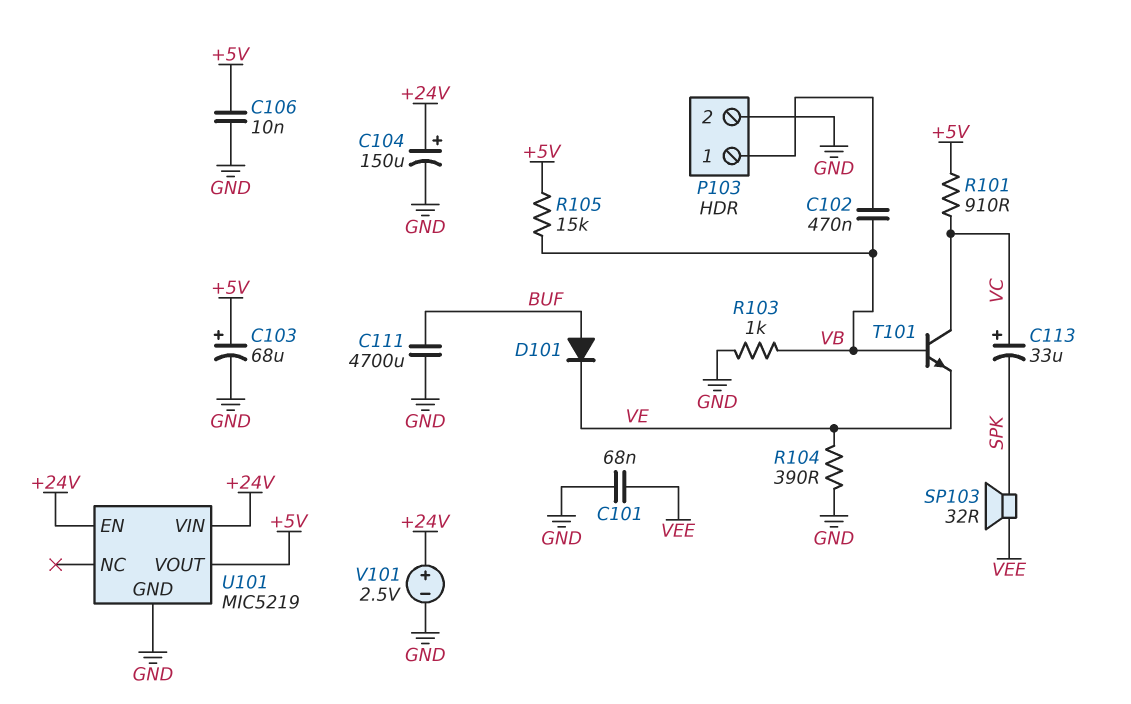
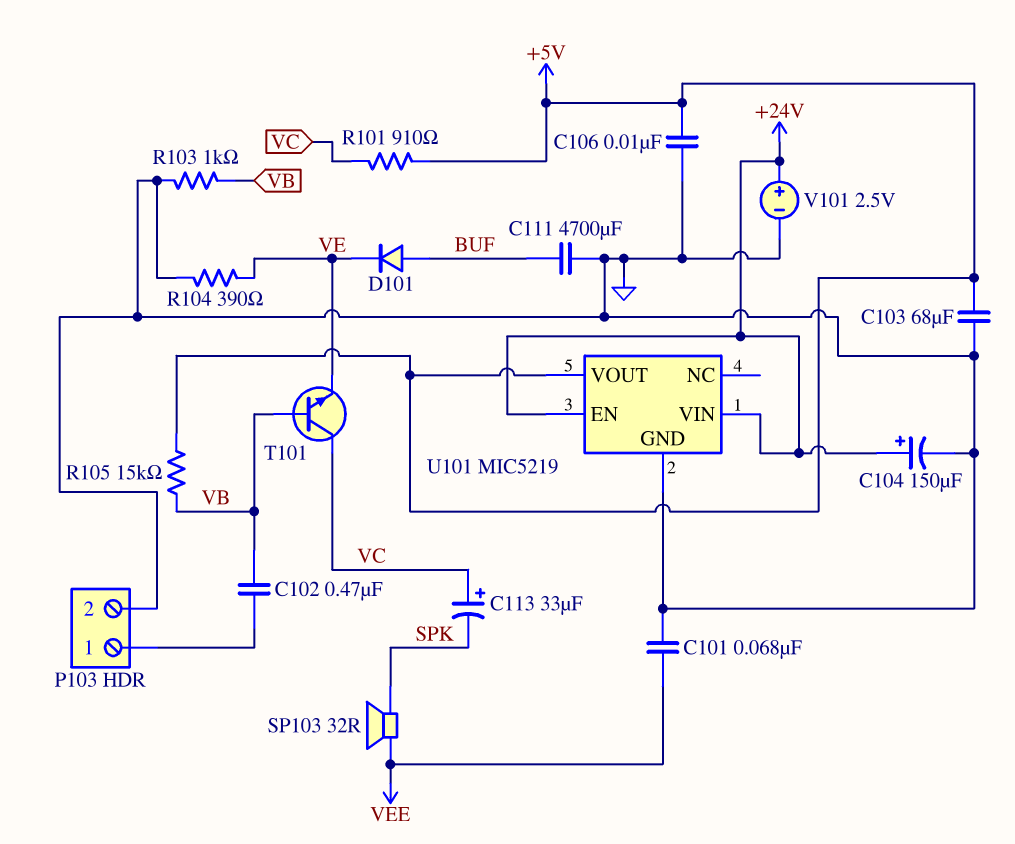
C103: 68uF (plus +5V, minus GND) -> 68uF (+5V, GND)

